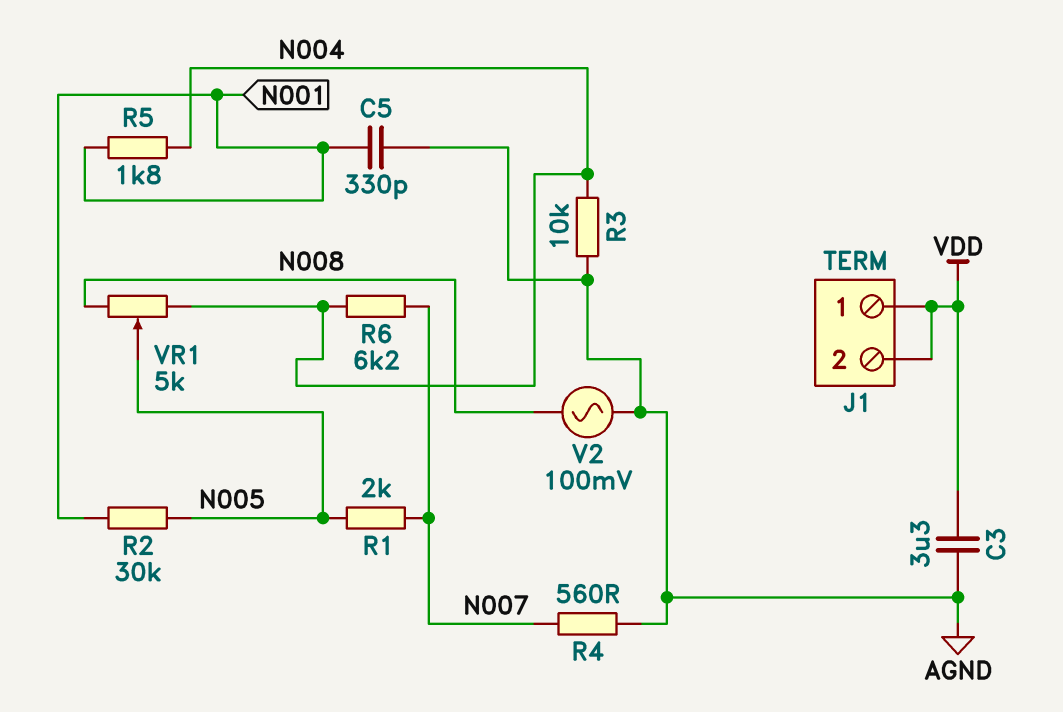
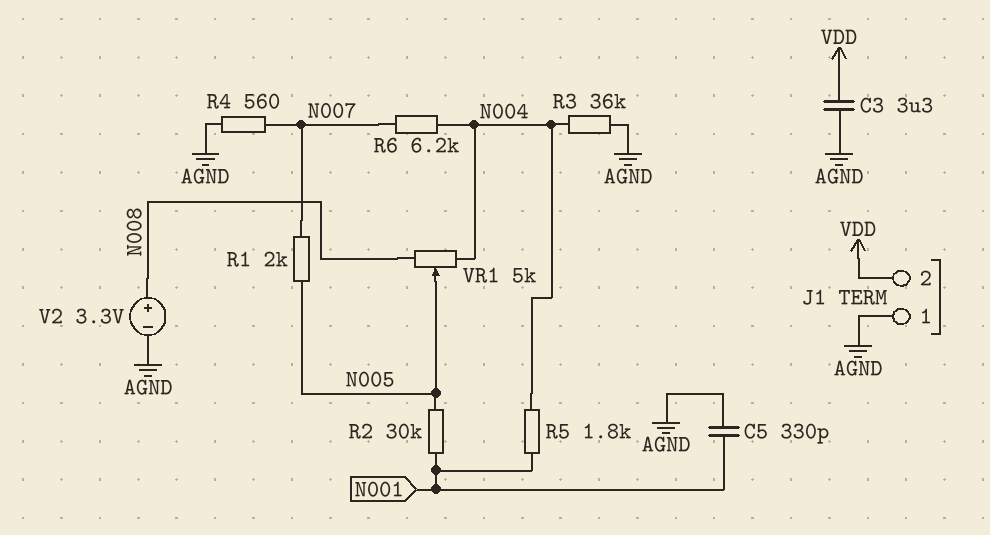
J1 pin 1: VDD -> AGND
R3: 10k (AGND, N004) -> 36k (AGND, N004)
V2: AC 100mV (AGND, N008) -> 3.3V (plus N008, minus AGND)

